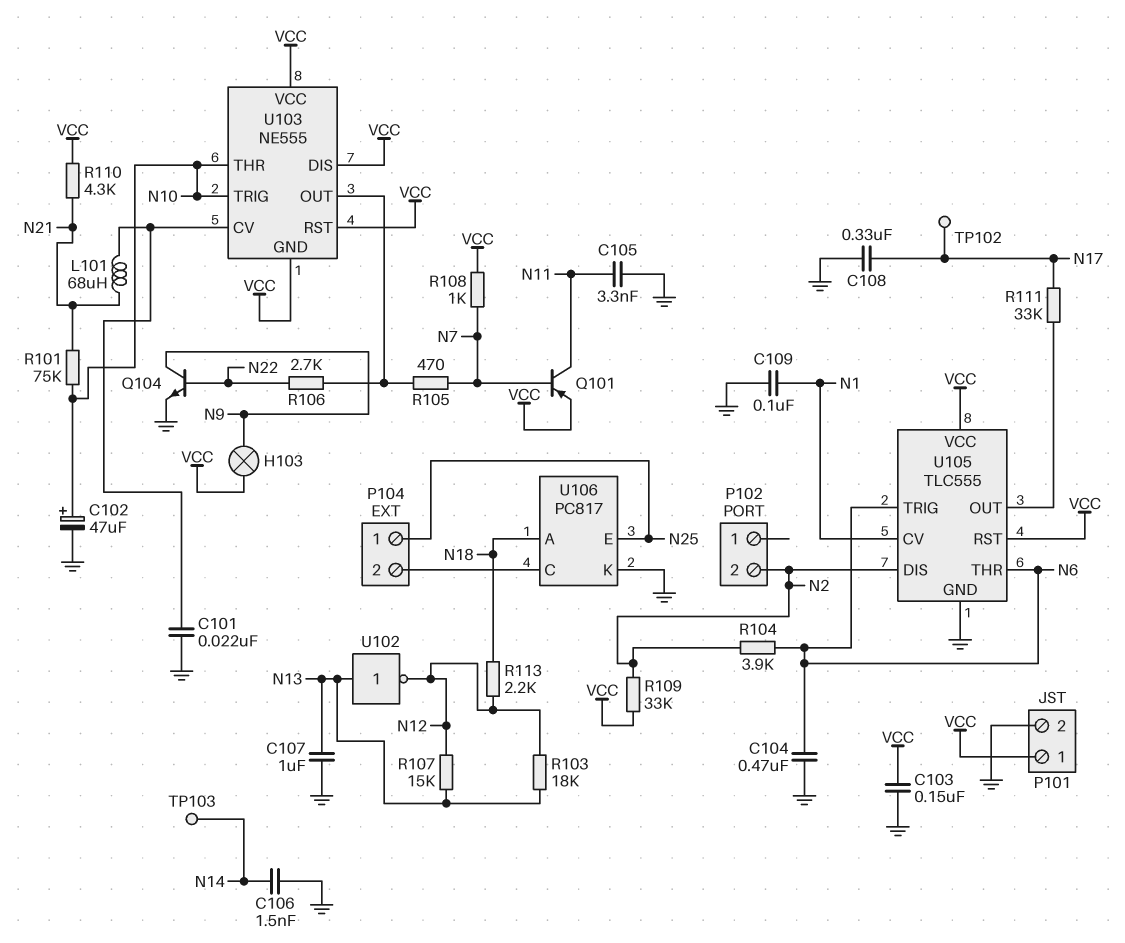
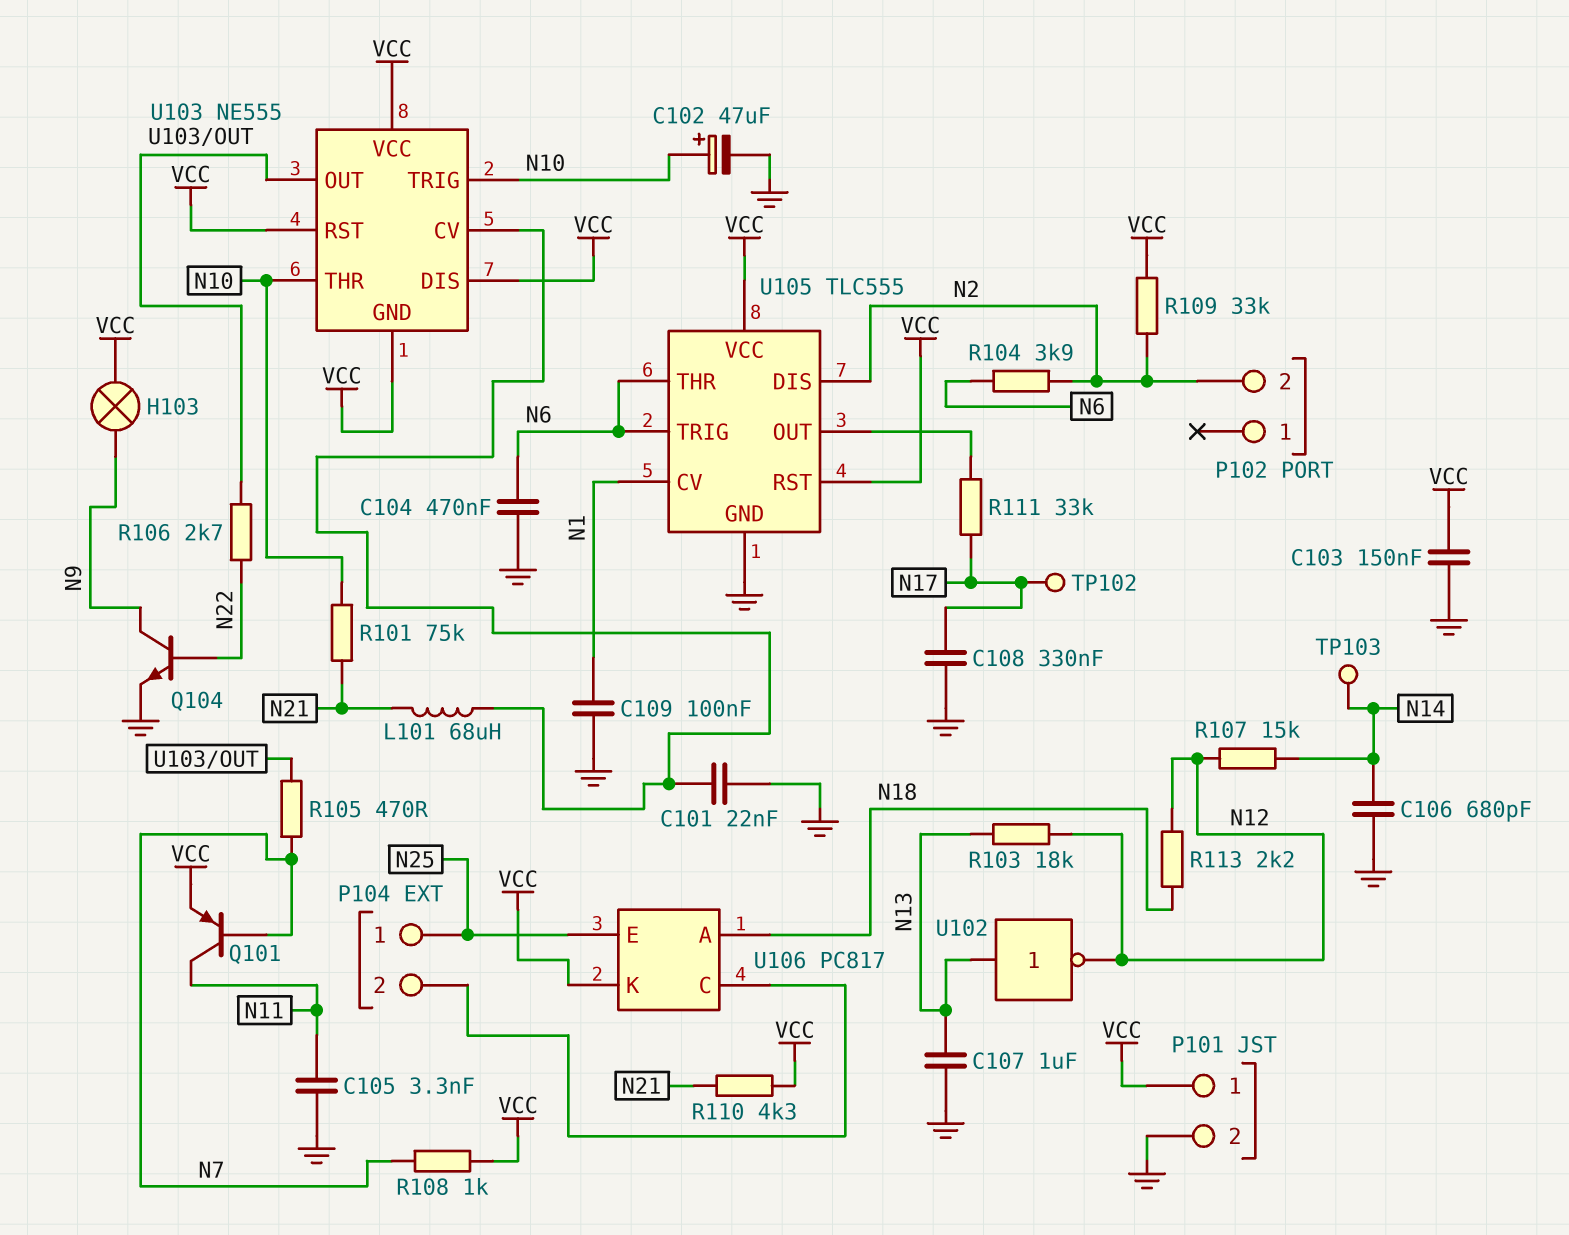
C106: 1.5nF (GND, N14) -> 680pF (GND, N14)
R107: 15k (N12, N13) -> 15k (N12, N14)
U106 pin K: GND -> VCC

